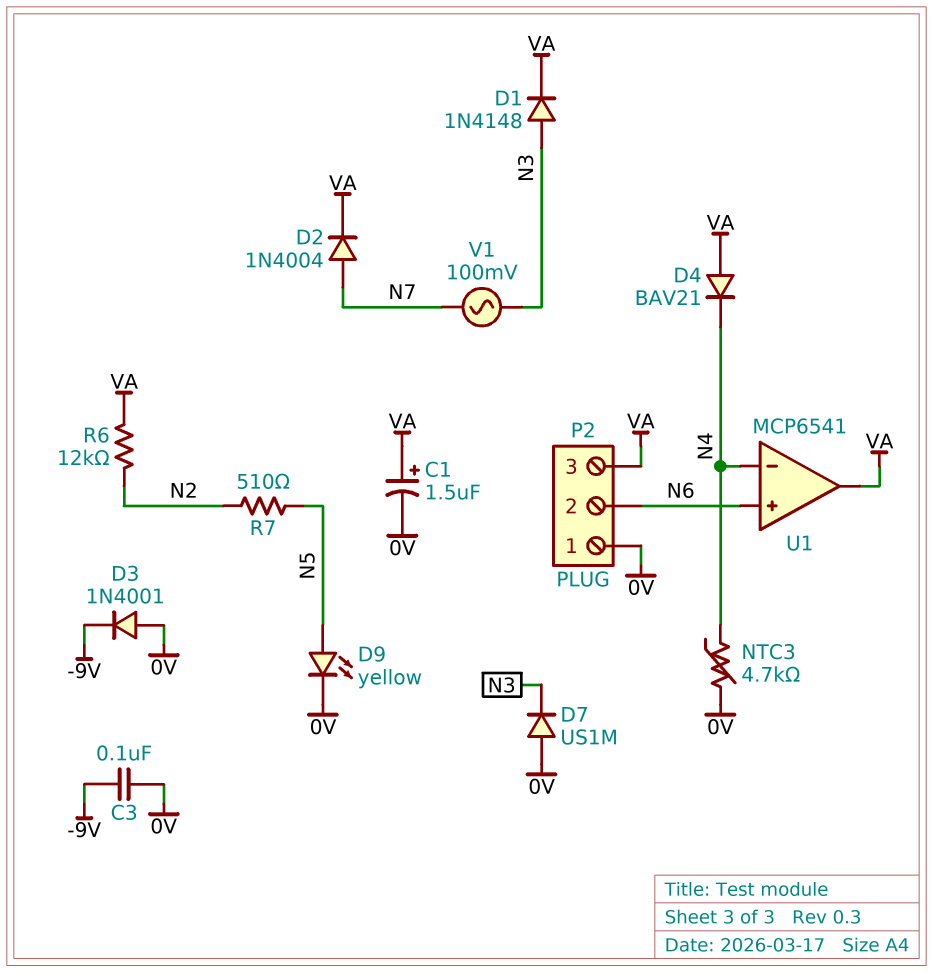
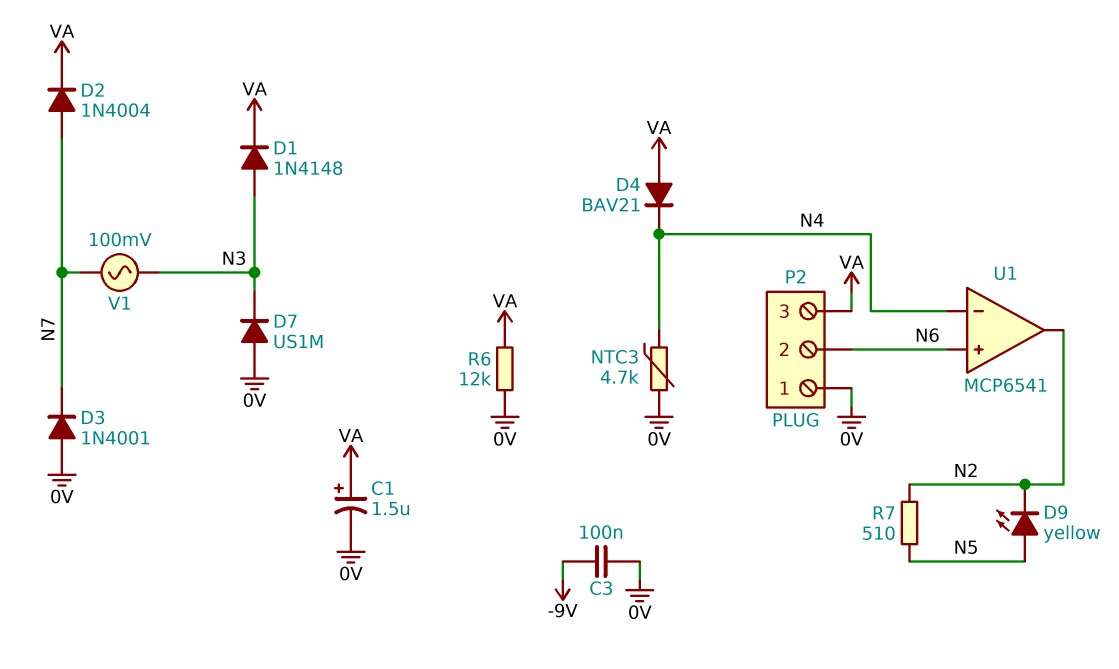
D3: diode 1N4001 (A 0V, K -9V) -> diode 1N4001 (A 0V, K N7)
D9: LED yellow (A N5, K 0V) -> LED yellow (A N5, K N2)
R6: 12k (N2, VA) -> 12k (0V, VA)
U1 pin out: VA -> N2

